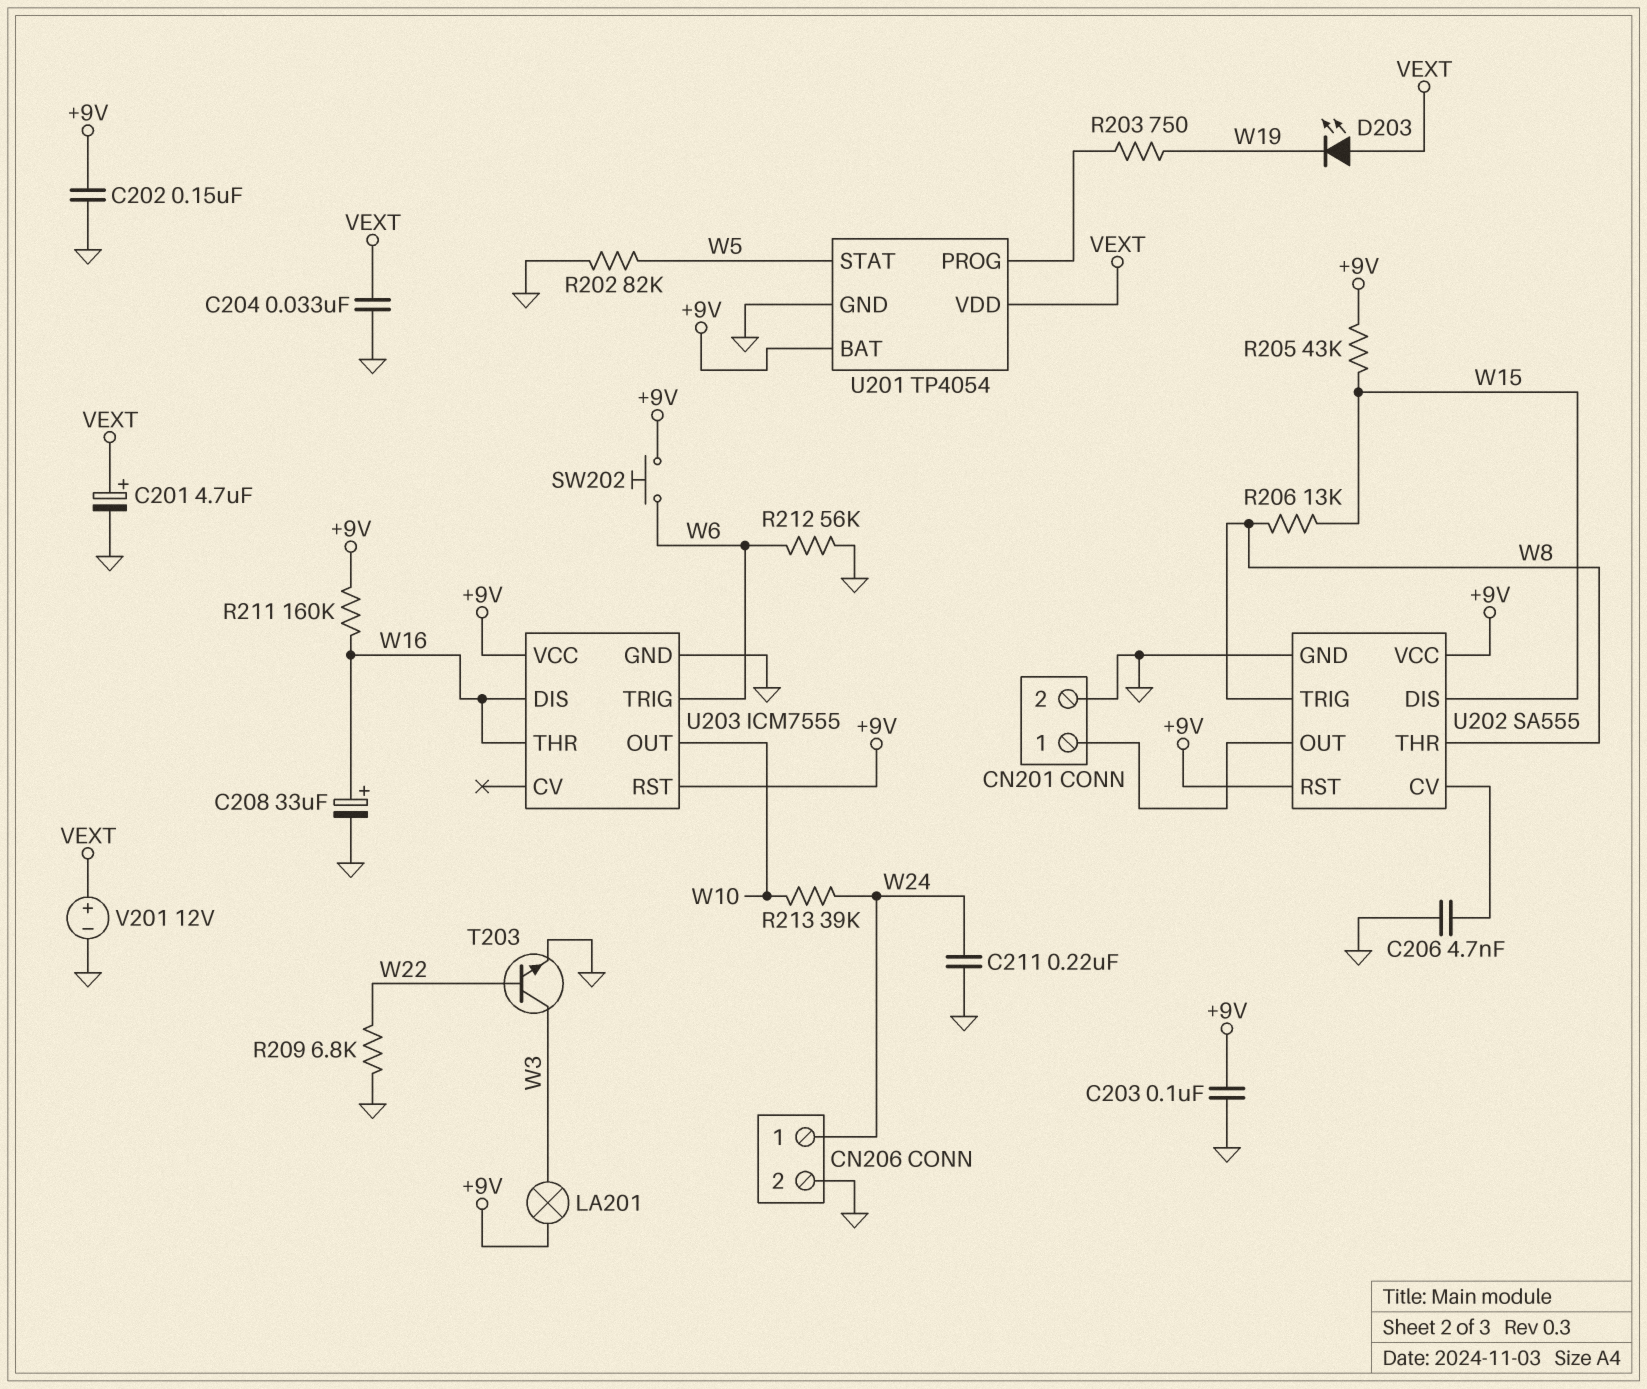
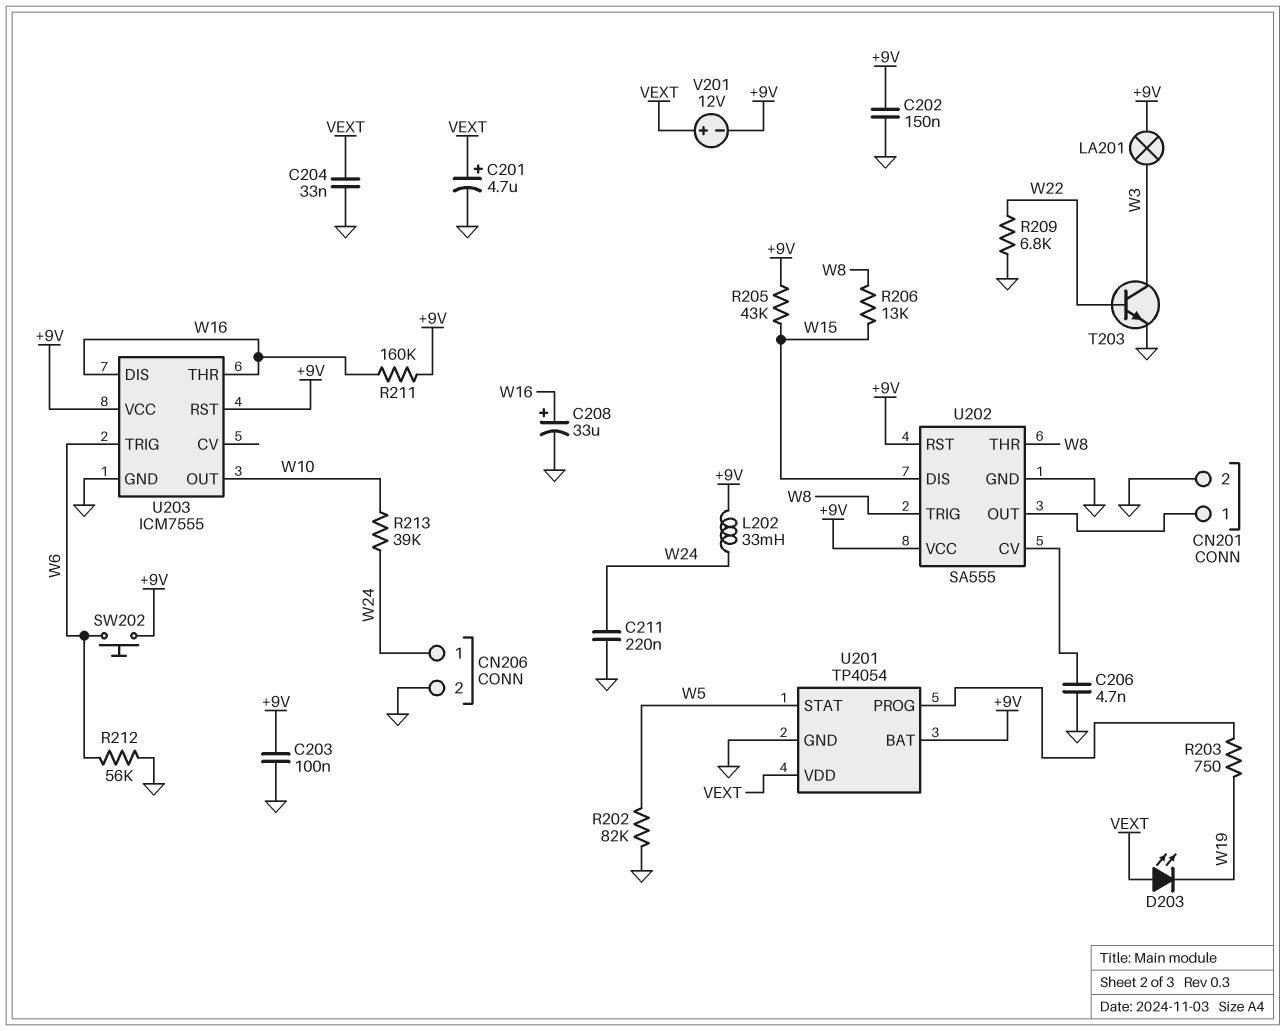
L202: none -> 33mH (+9V, W24)
V201: 12V (plus VEXT, minus GND) -> 12V (plus VEXT, minus +9V)

